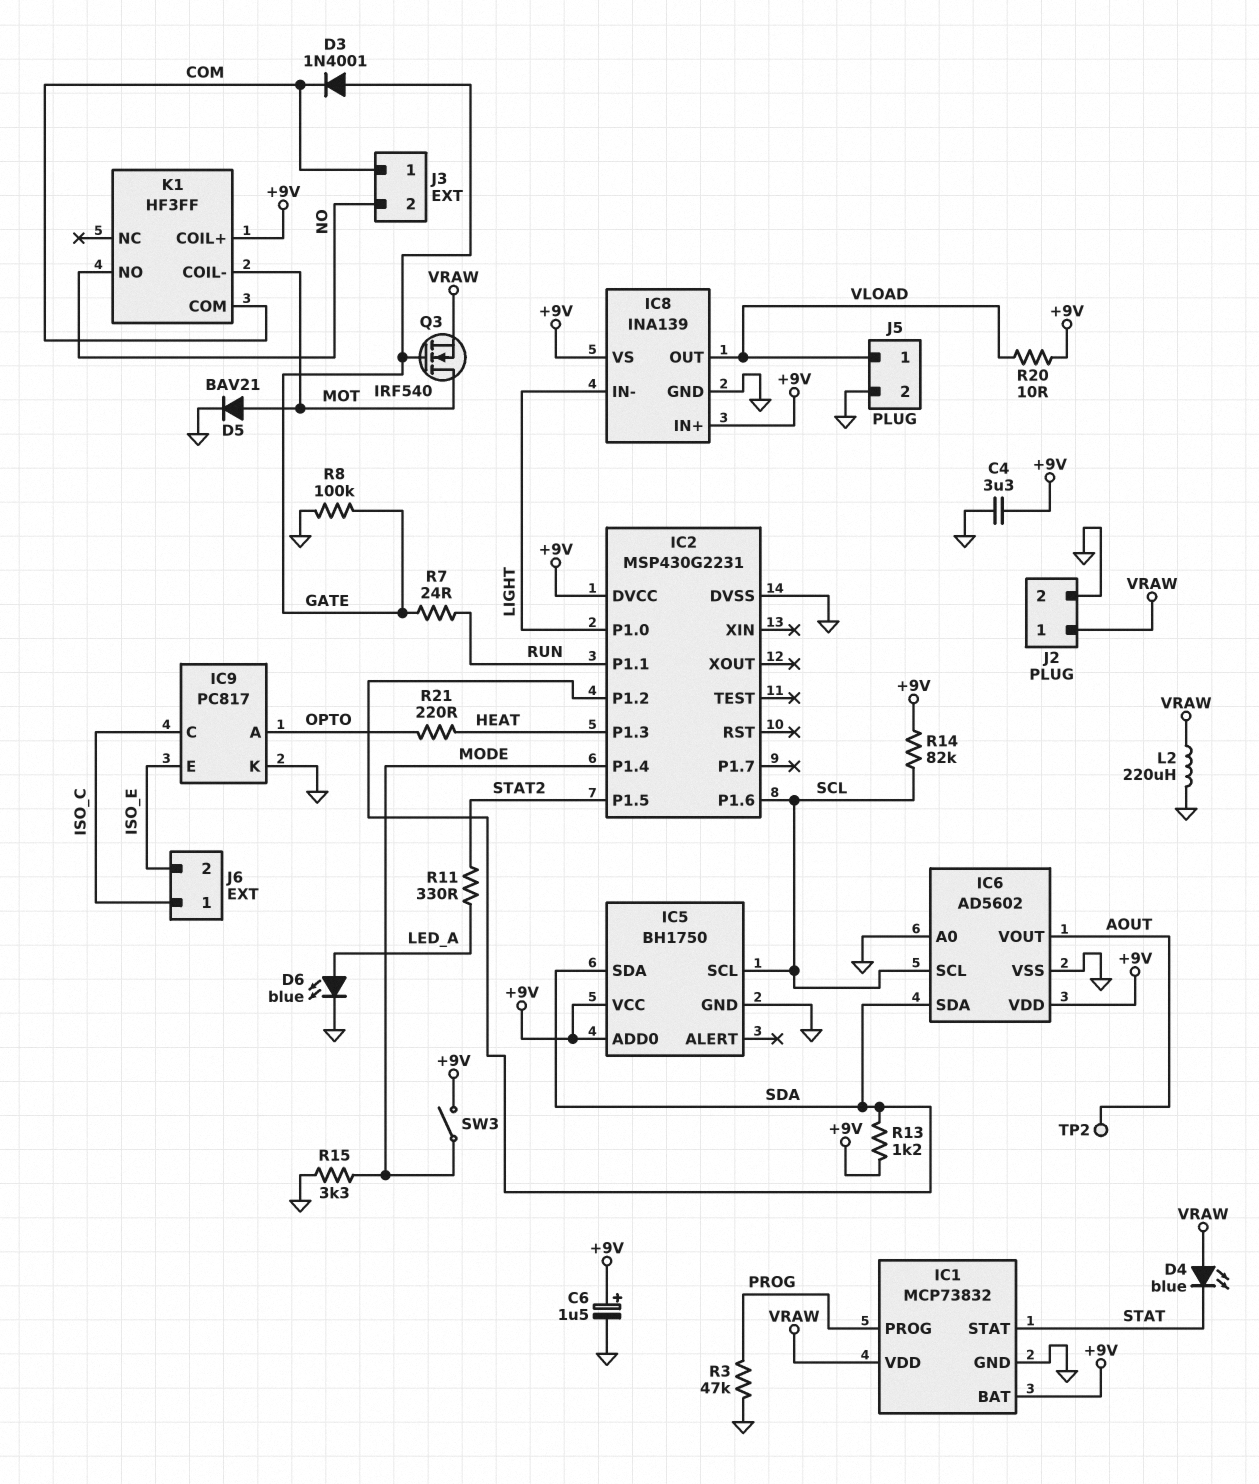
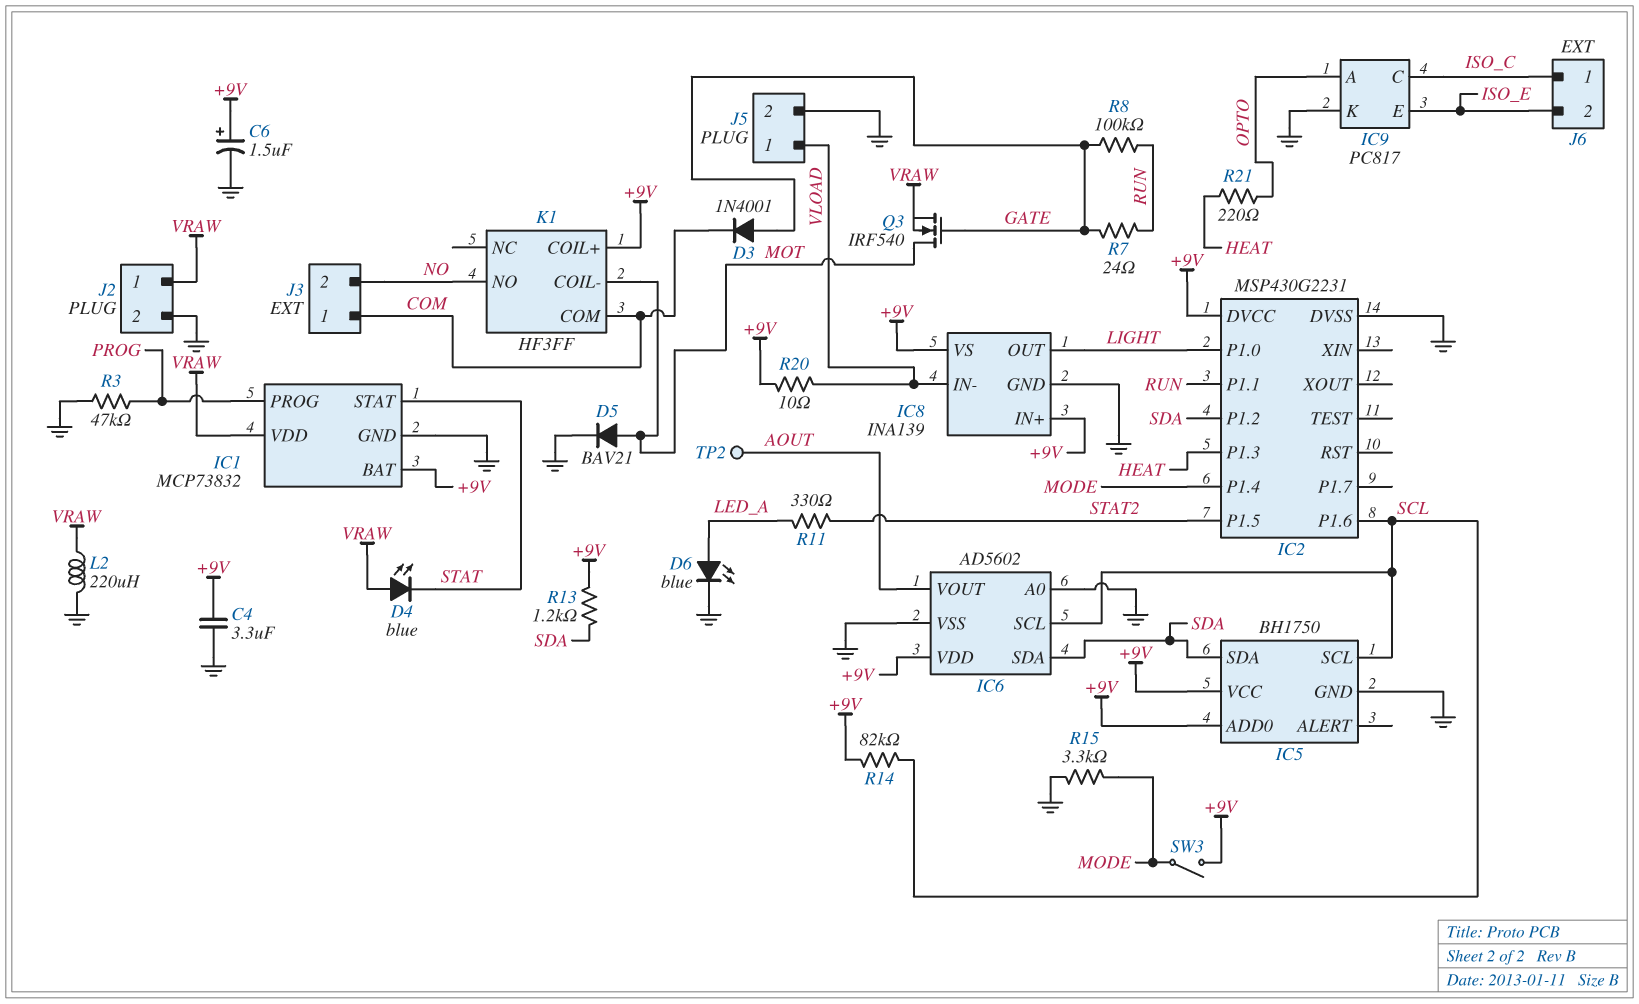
IC8 pin IN-: LIGHT -> VLOAD
IC8 pin OUT: VLOAD -> LIGHT
R8: 100k (GATE, GND) -> 100k (GATE, RUN)

